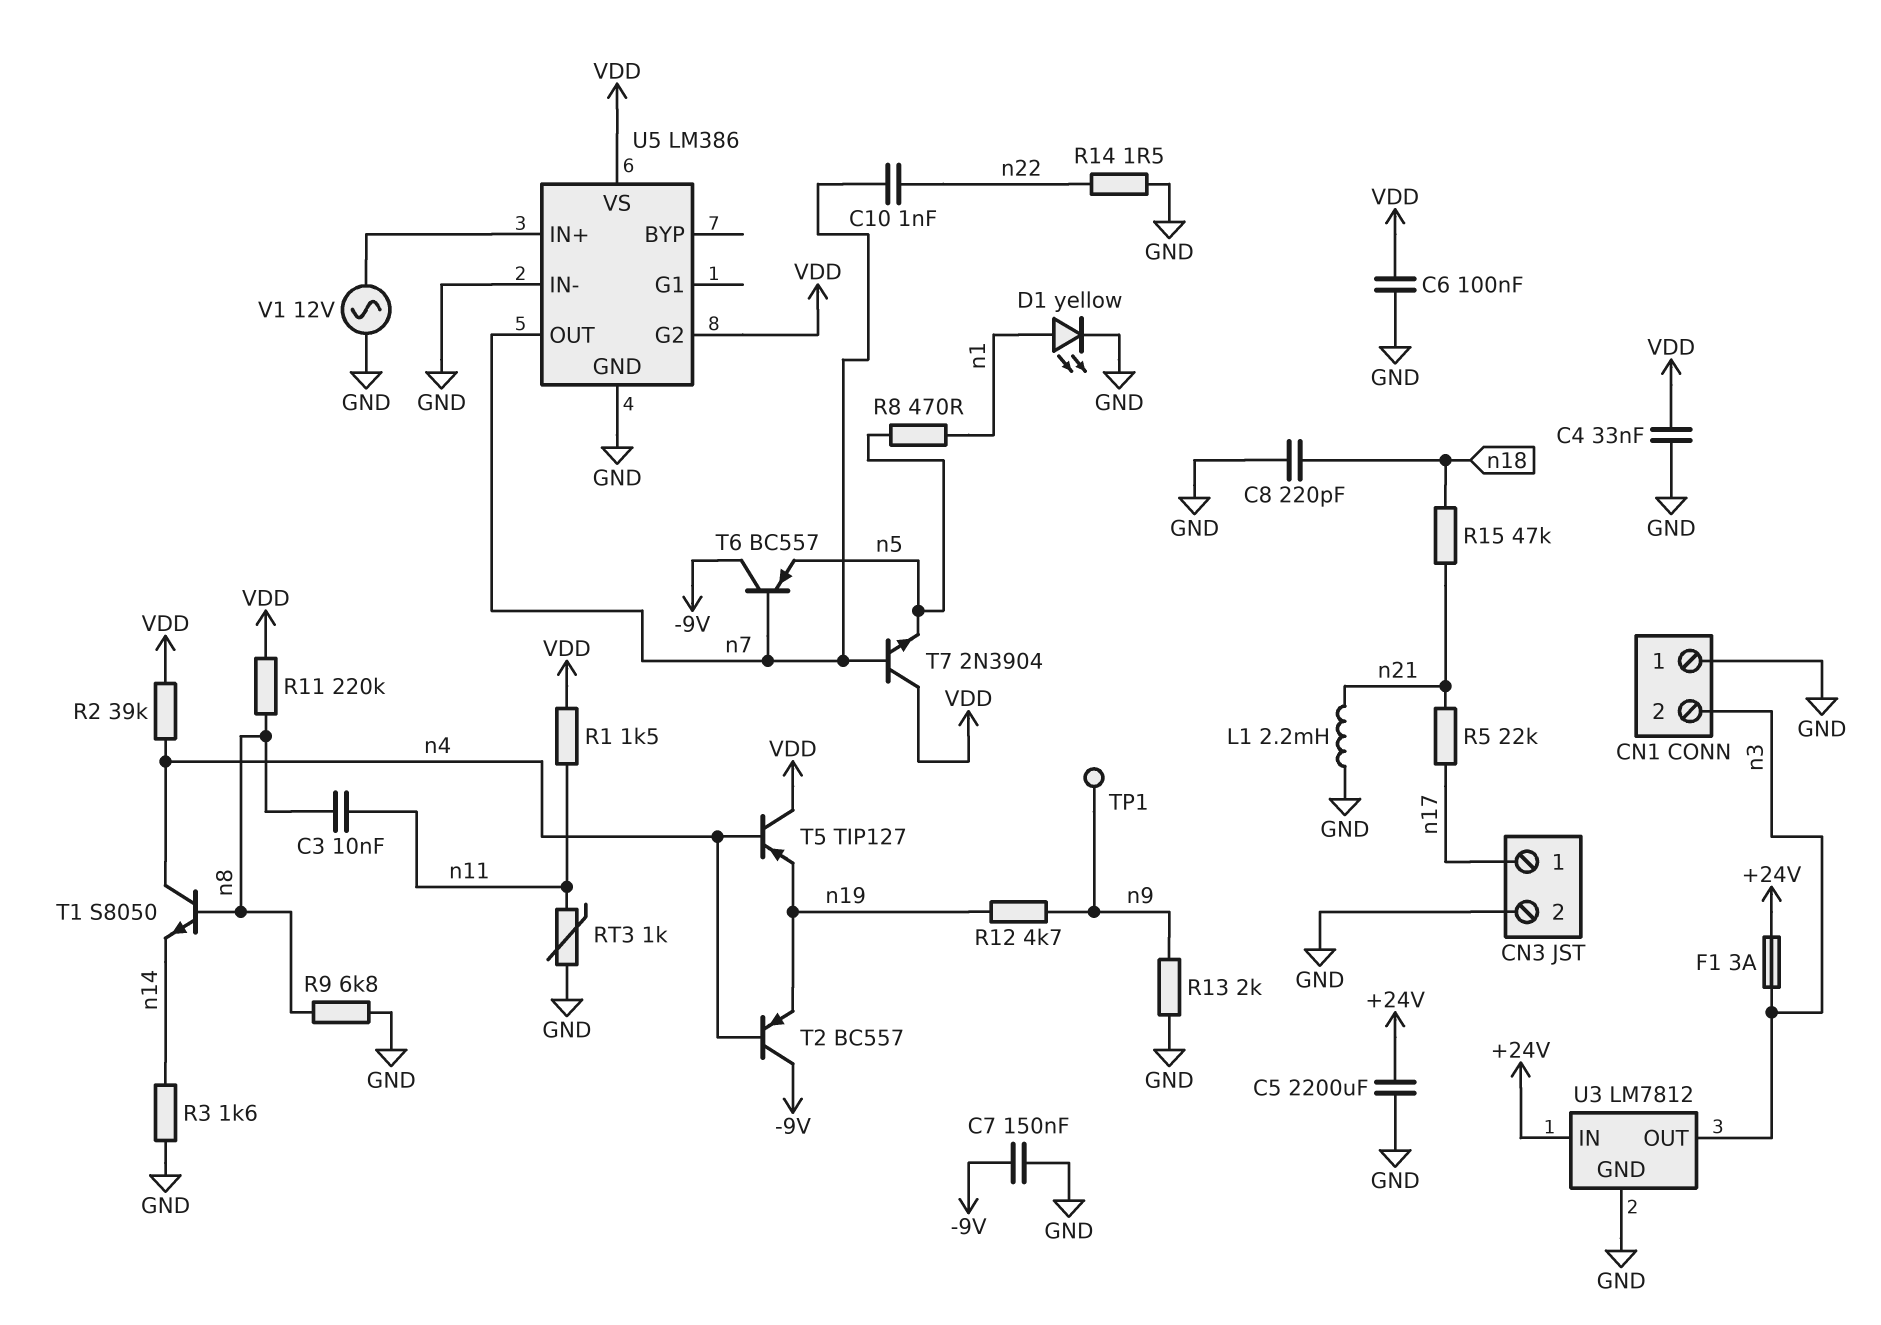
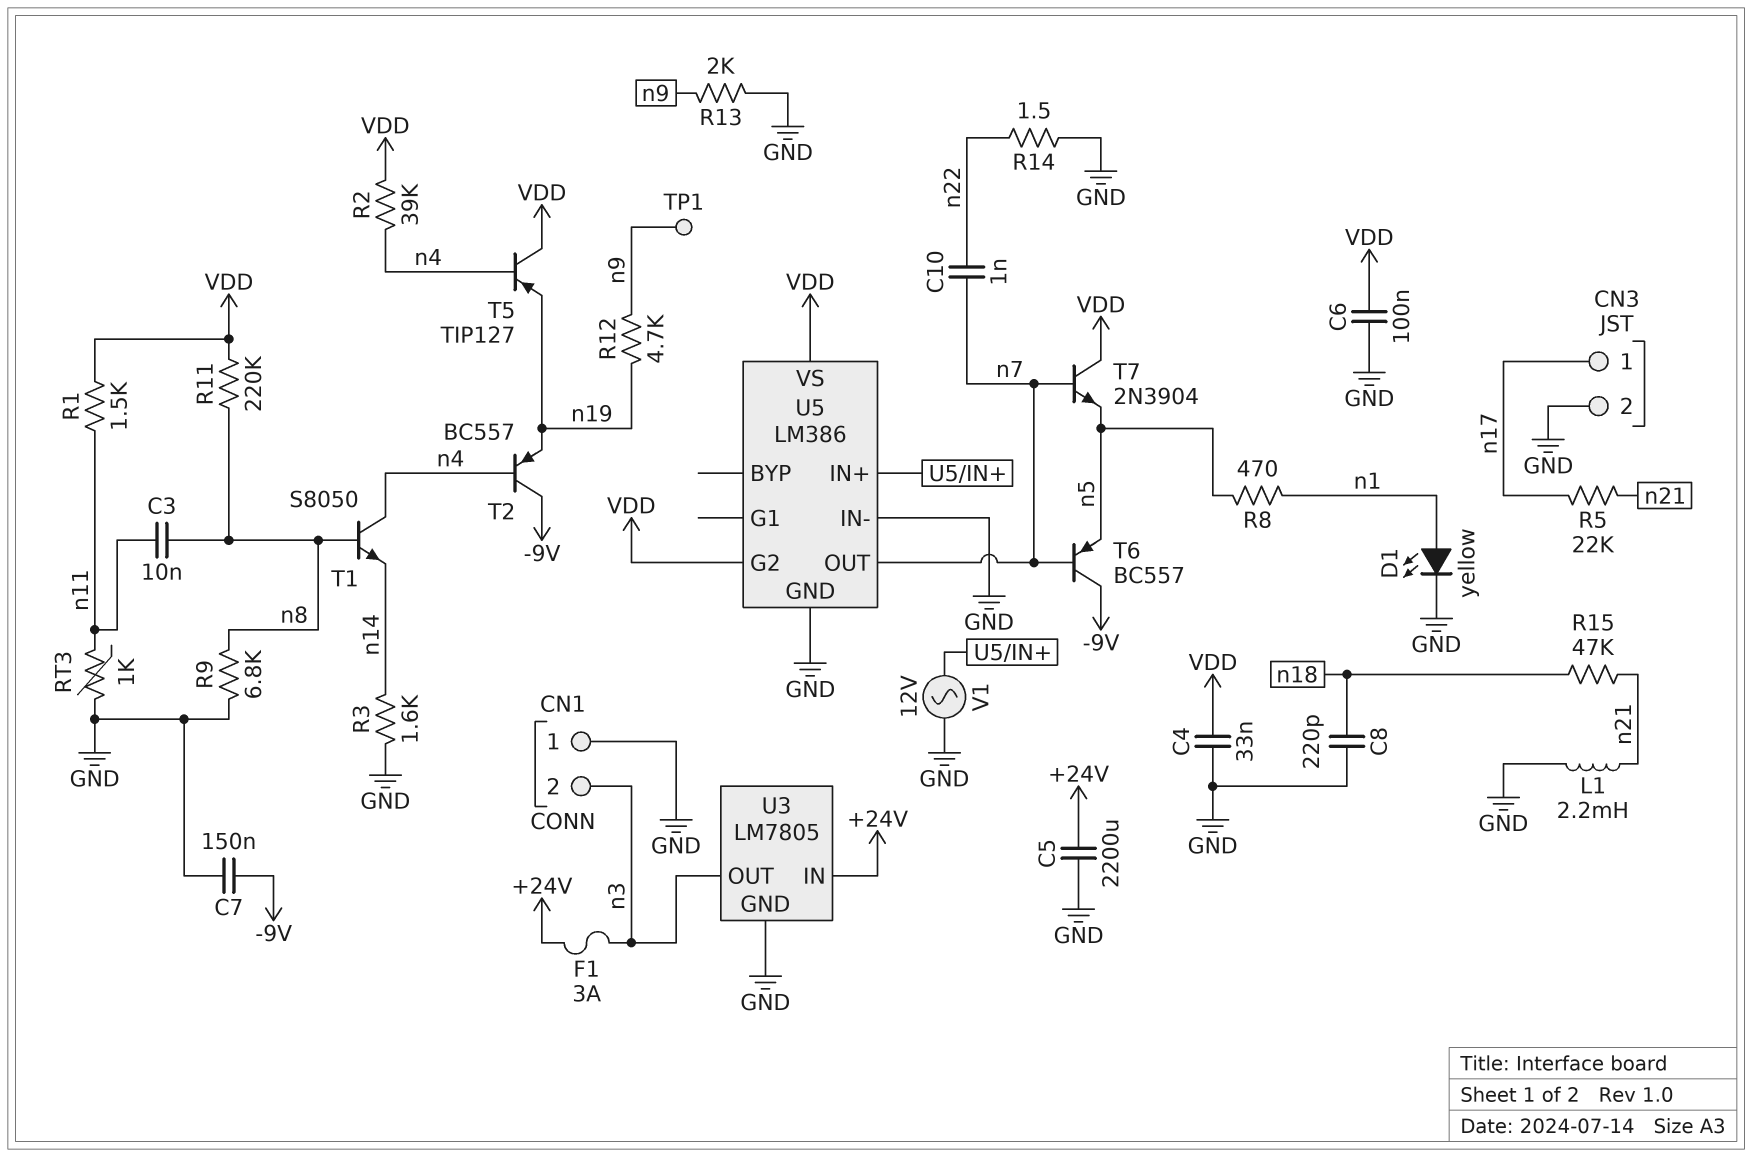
U3: LM7812 -> LM7805

